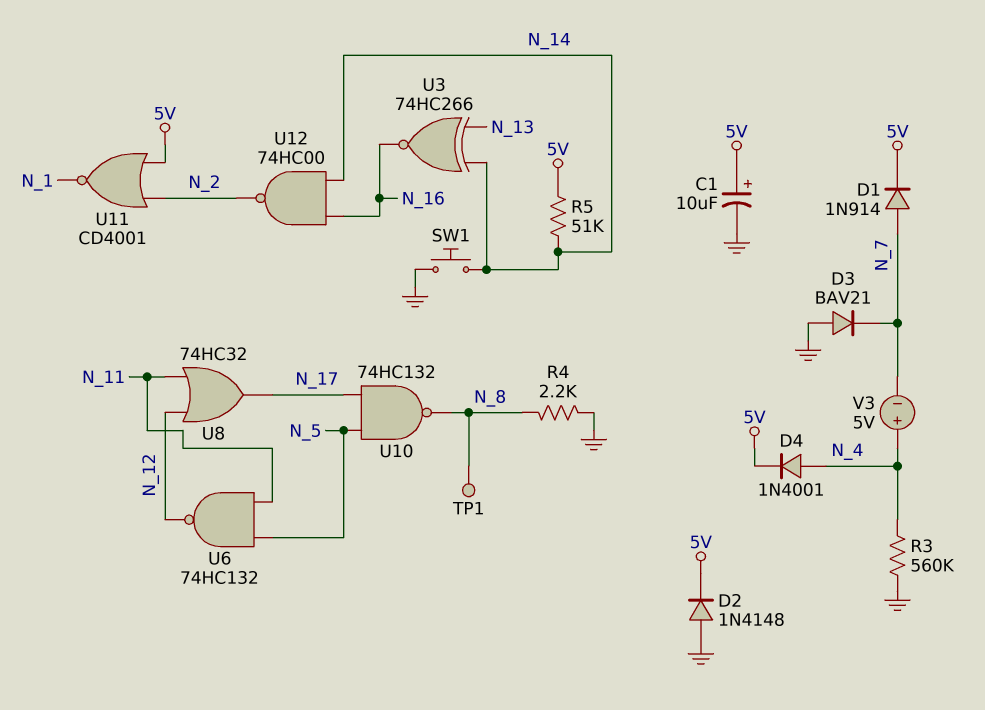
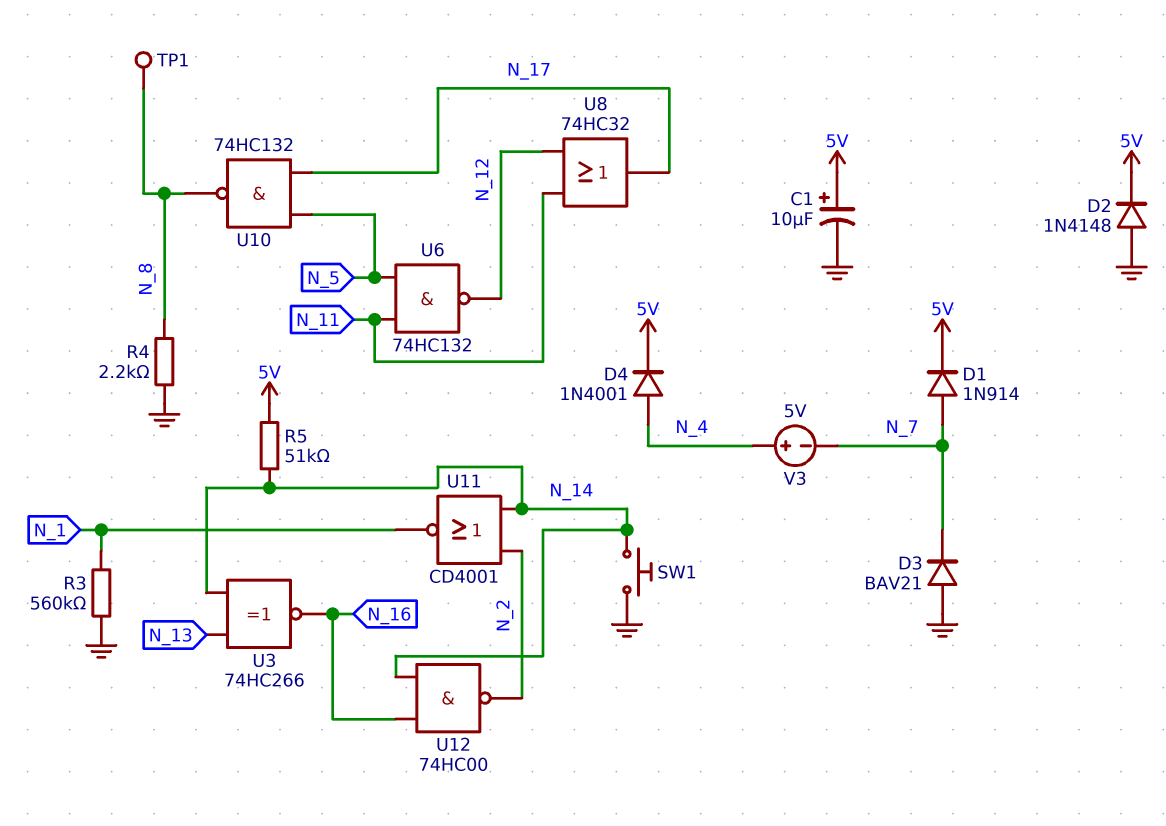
R3: 560k (GND, N_4) -> 560k (GND, N_1)
U11: NOR CD4001 (in 5V, in N_2, out N_1) -> NOR CD4001 (in N_2, in N_14, out N_1)

